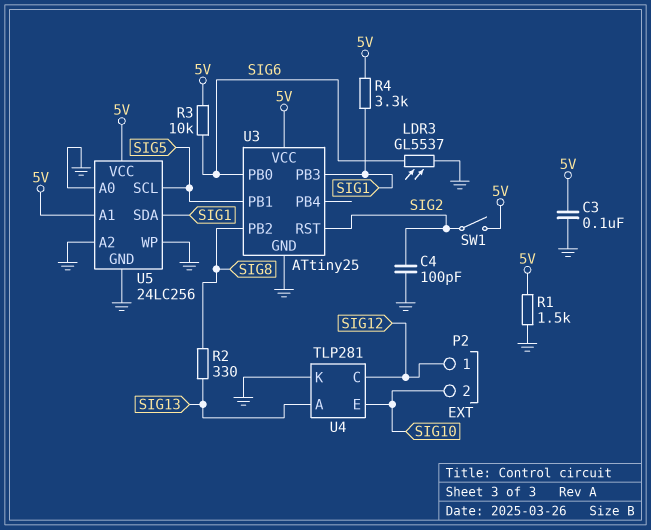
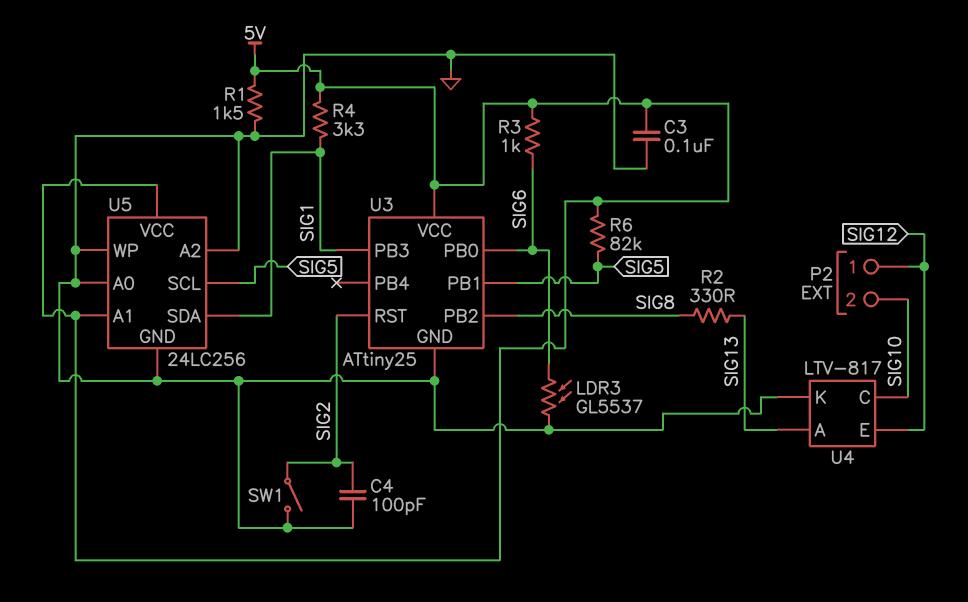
R3: 10k (5V, SIG6) -> 1k (5V, SIG6)
R6: none -> 82k (5V, SIG5)
SW1: switch (5V, SIG2) -> switch (GND, SIG2)
U4: TLP281 -> LTV-817
U4 pin C: SIG12 -> SIG10
U4 pin E: SIG10 -> SIG12

